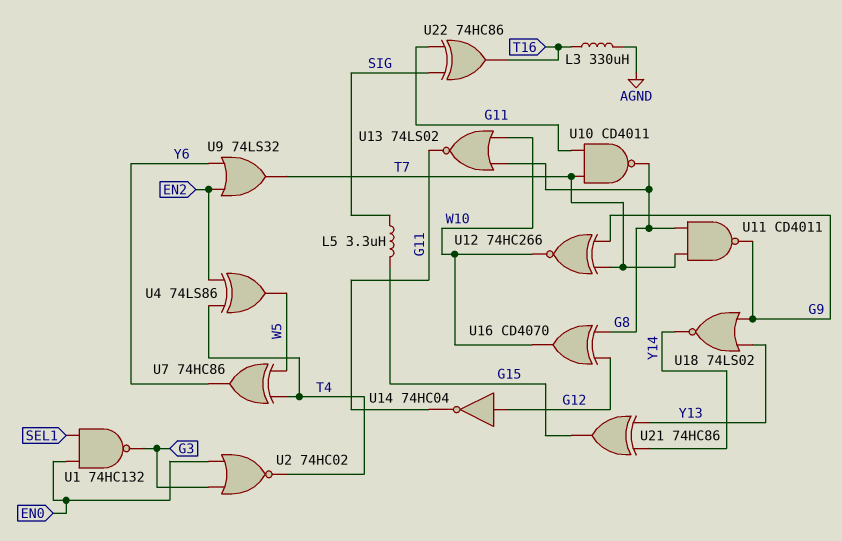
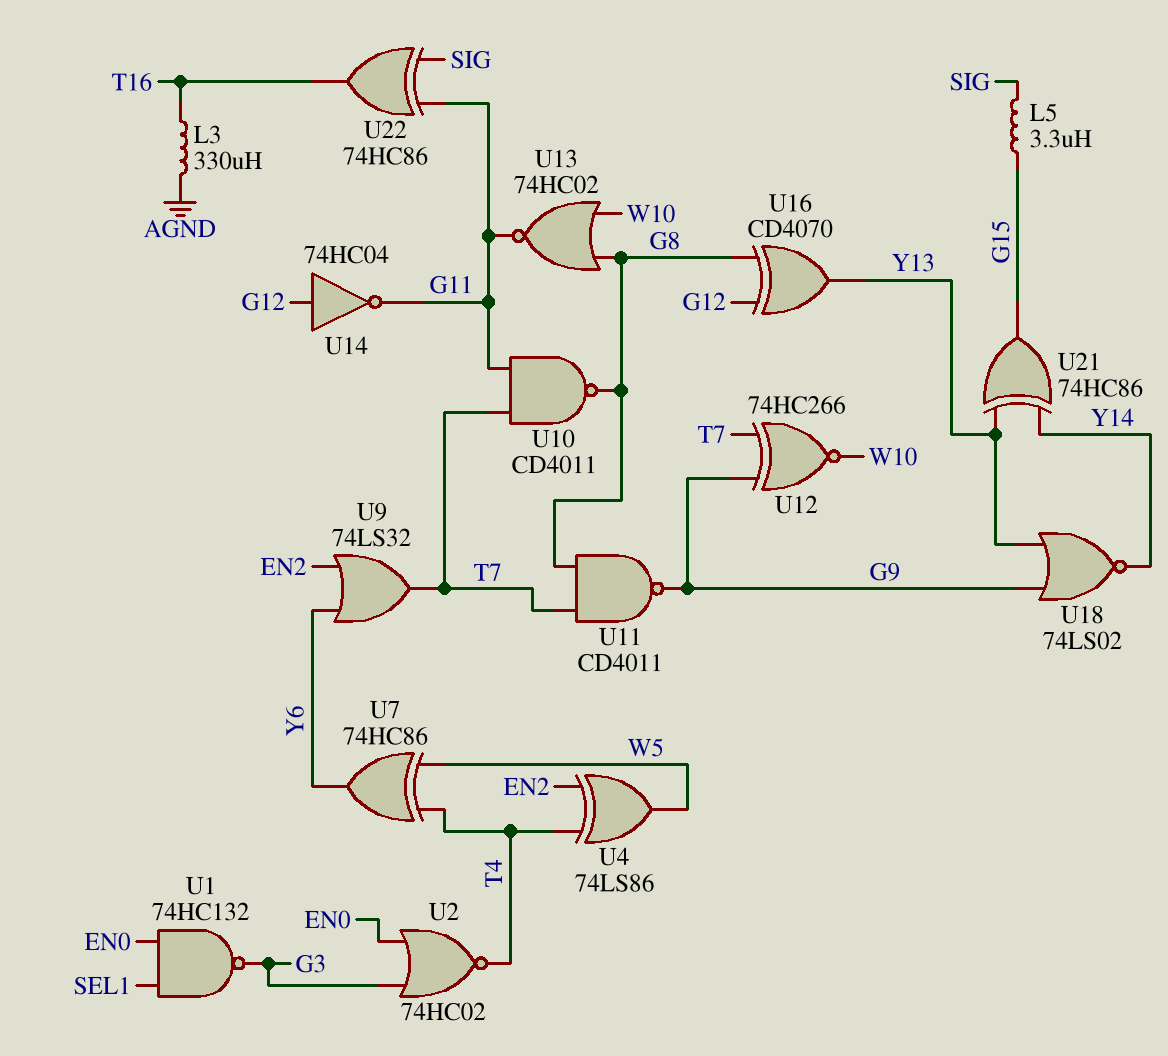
U13: NOR 74LS02 (in G8, in W10, out G11) -> NOR 74HC02 (in G8, in W10, out G11)
U16: XOR CD4070 (in G8, in G12, out W10) -> XOR CD4070 (in G8, in G12, out Y13)

